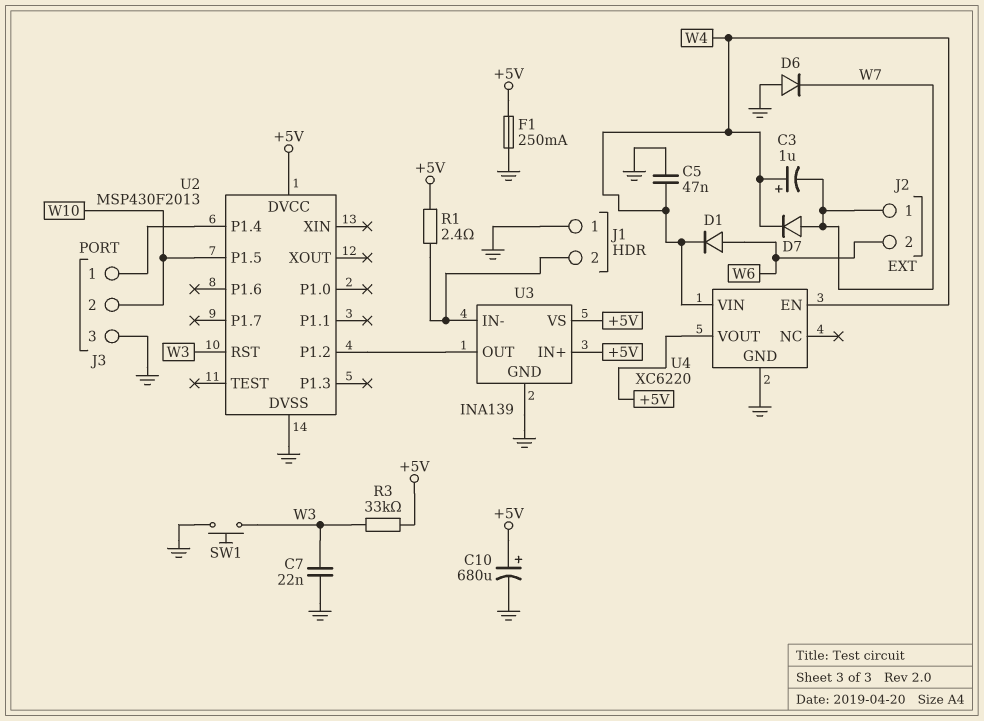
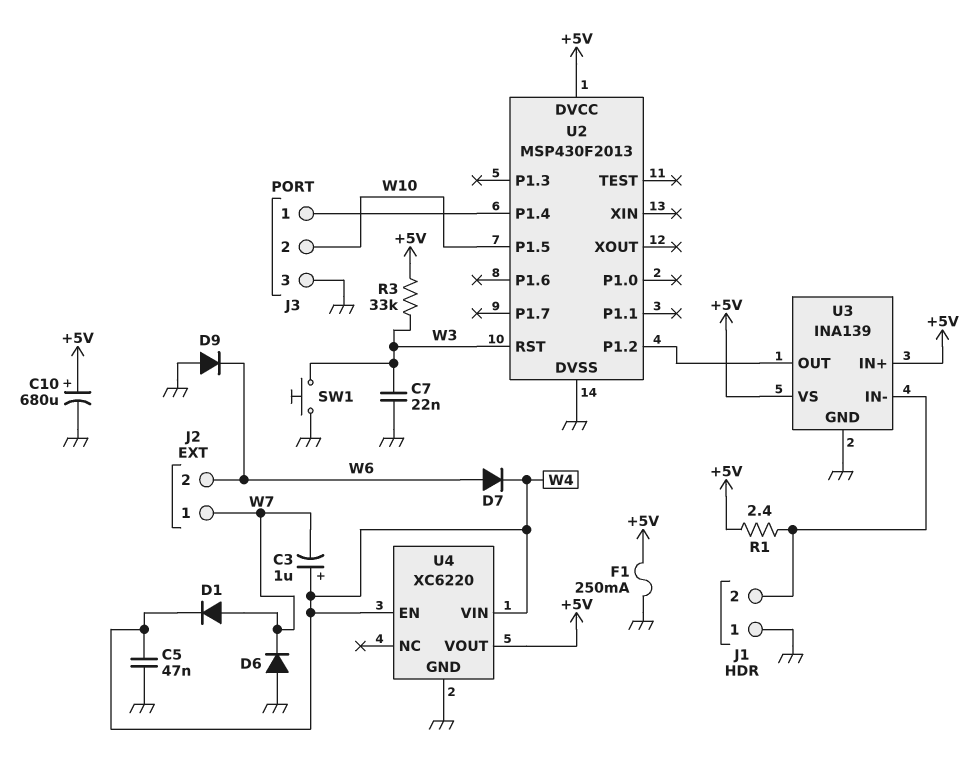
D1: diode (A W6, K W4) -> diode (A W7, K W4)
D7: diode (A W7, K W4) -> diode (A W6, K W4)
D9: none -> diode (A GND, K W6)

